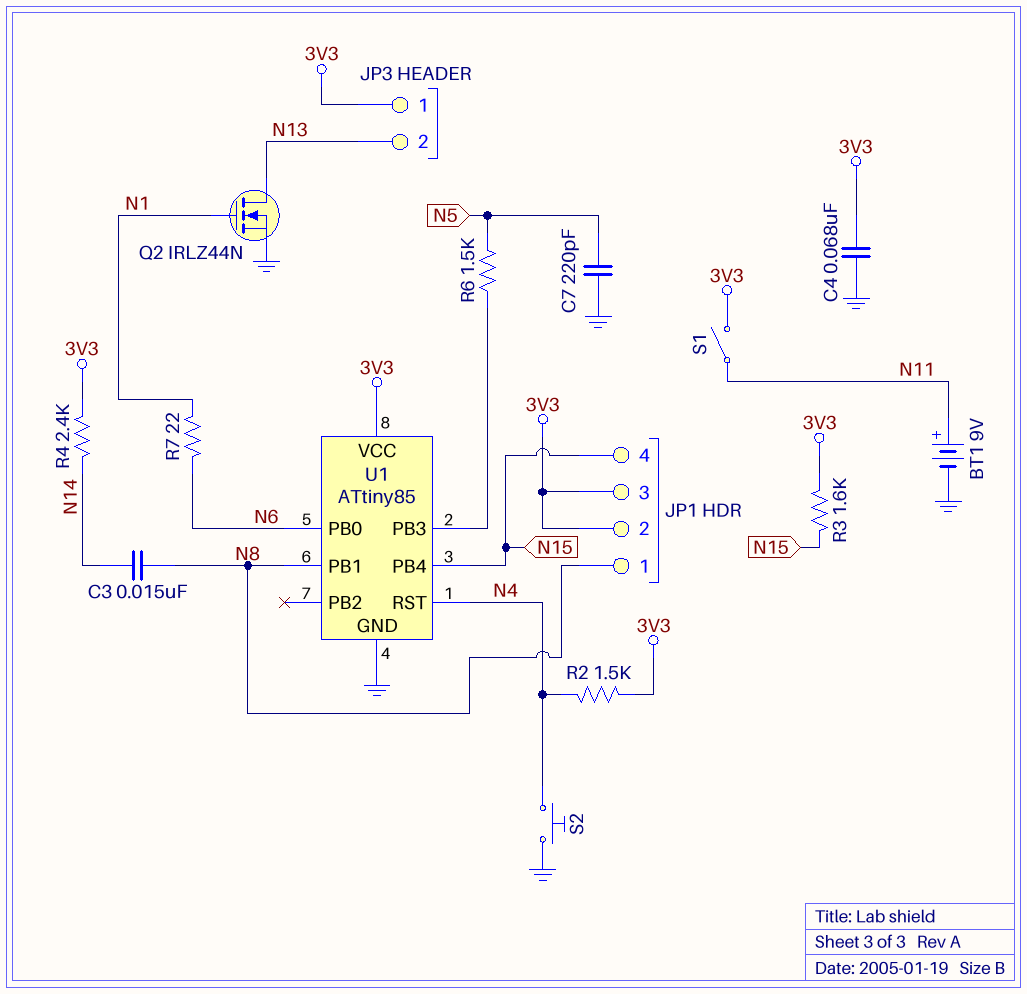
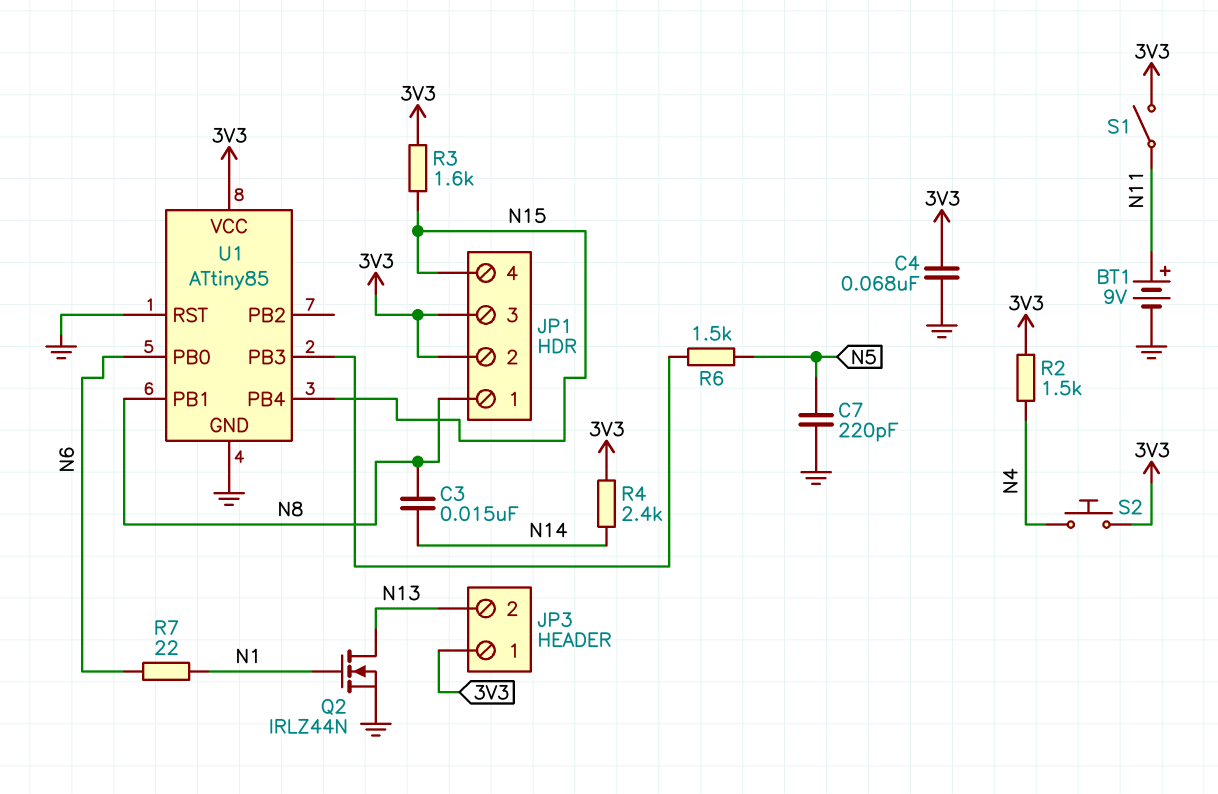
S2: button (GND, N4) -> button (3V3, N4)
U1 pin RST: N4 -> GND

